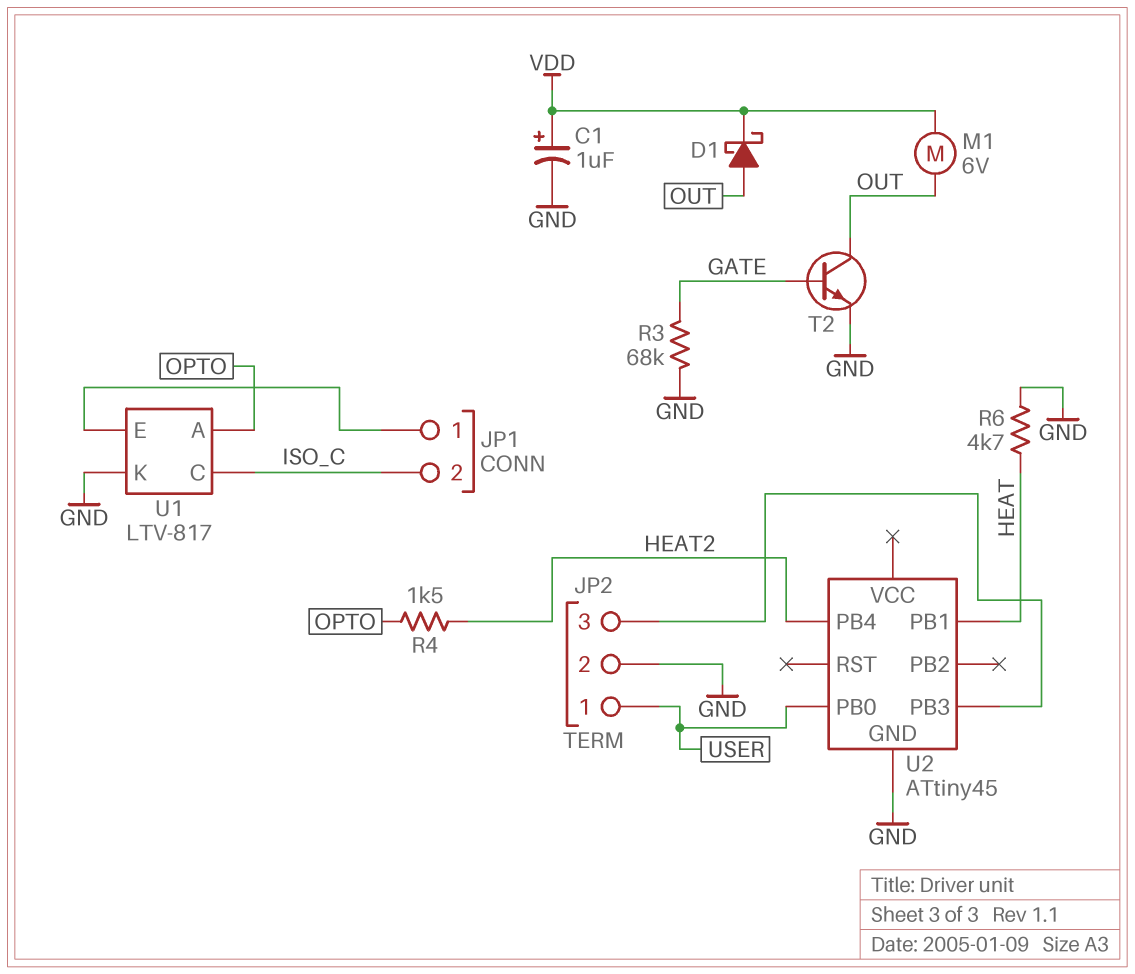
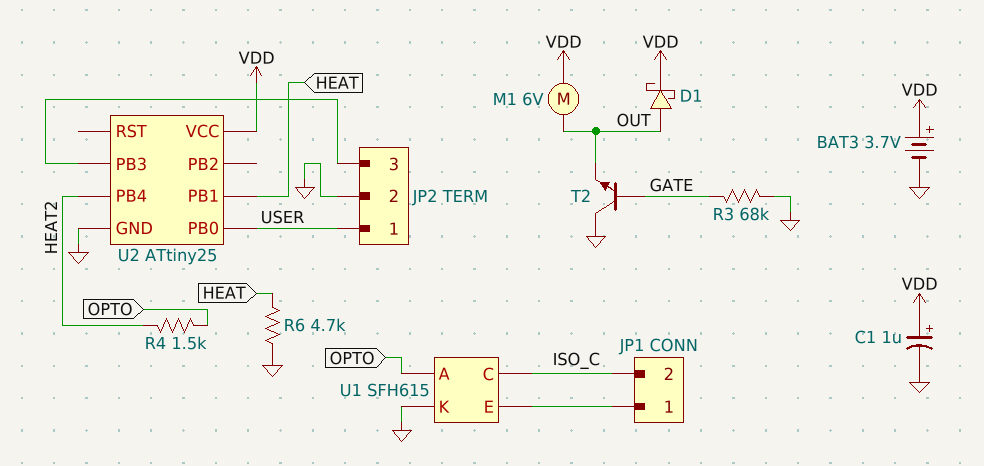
BAT3: none -> 3.7V (plus VDD, minus GND)
T2: NPN (B GATE, C OUT, E GND) -> NPN (B GATE, C GND, E OUT)
U1: LTV-817 -> SFH615
U2: ATtiny45 -> ATtiny25
U2 pin VCC: none -> VDD

